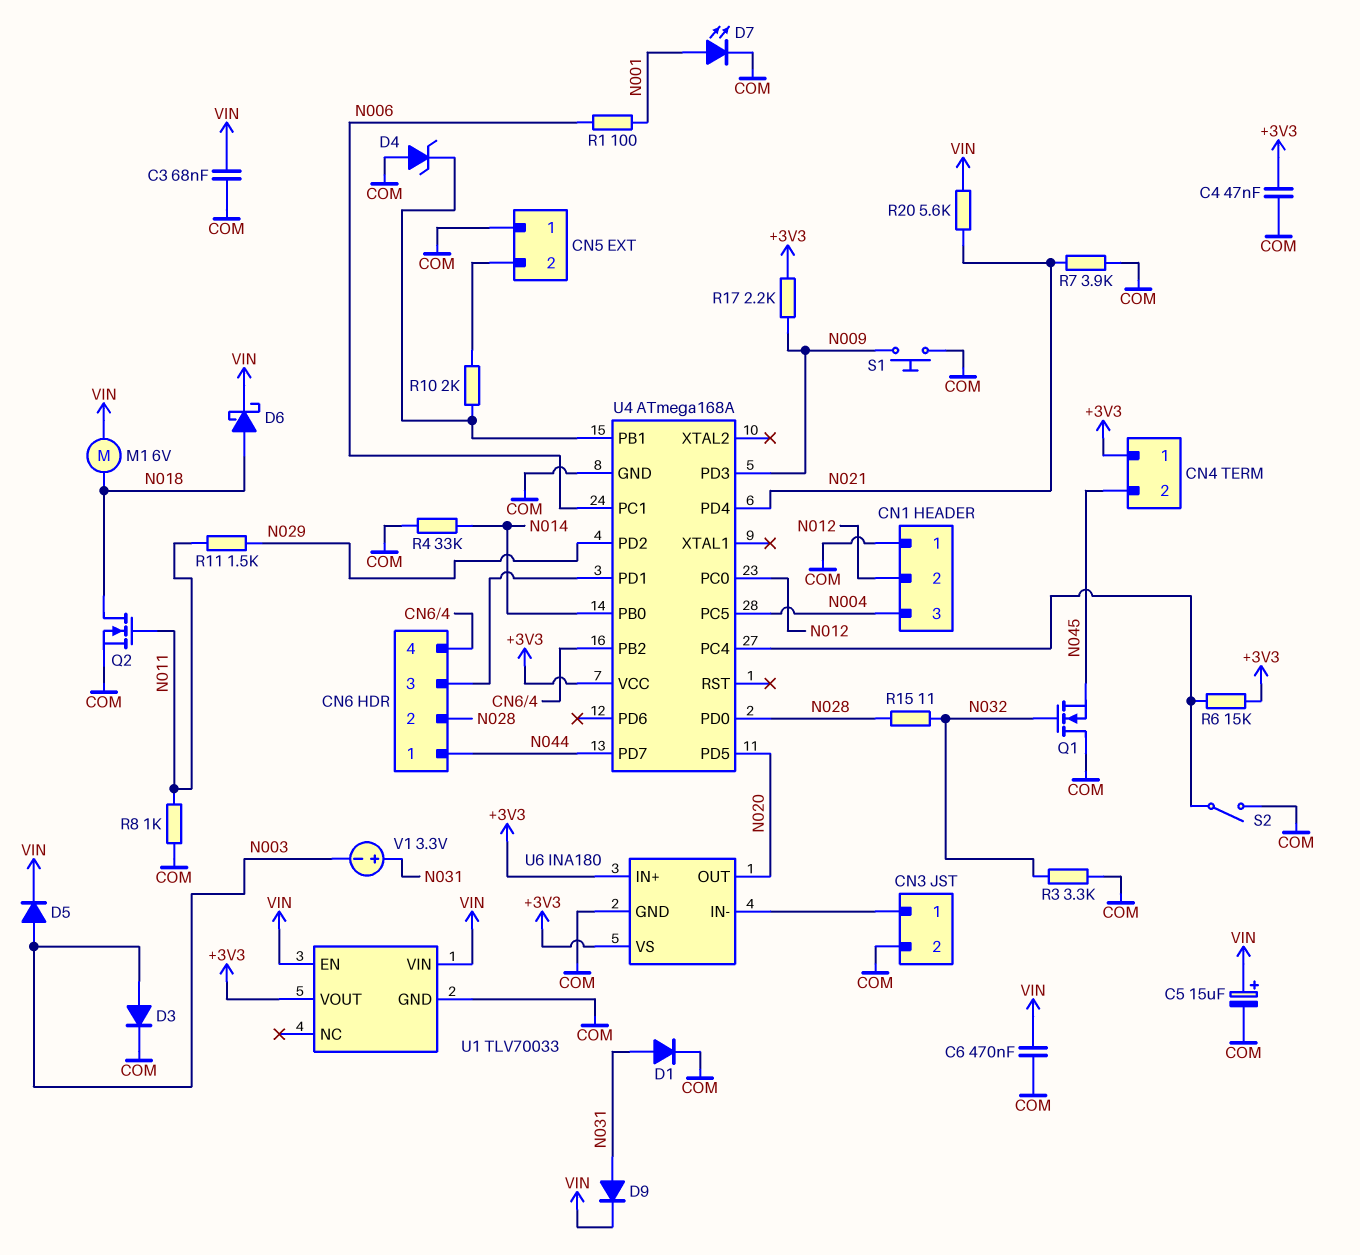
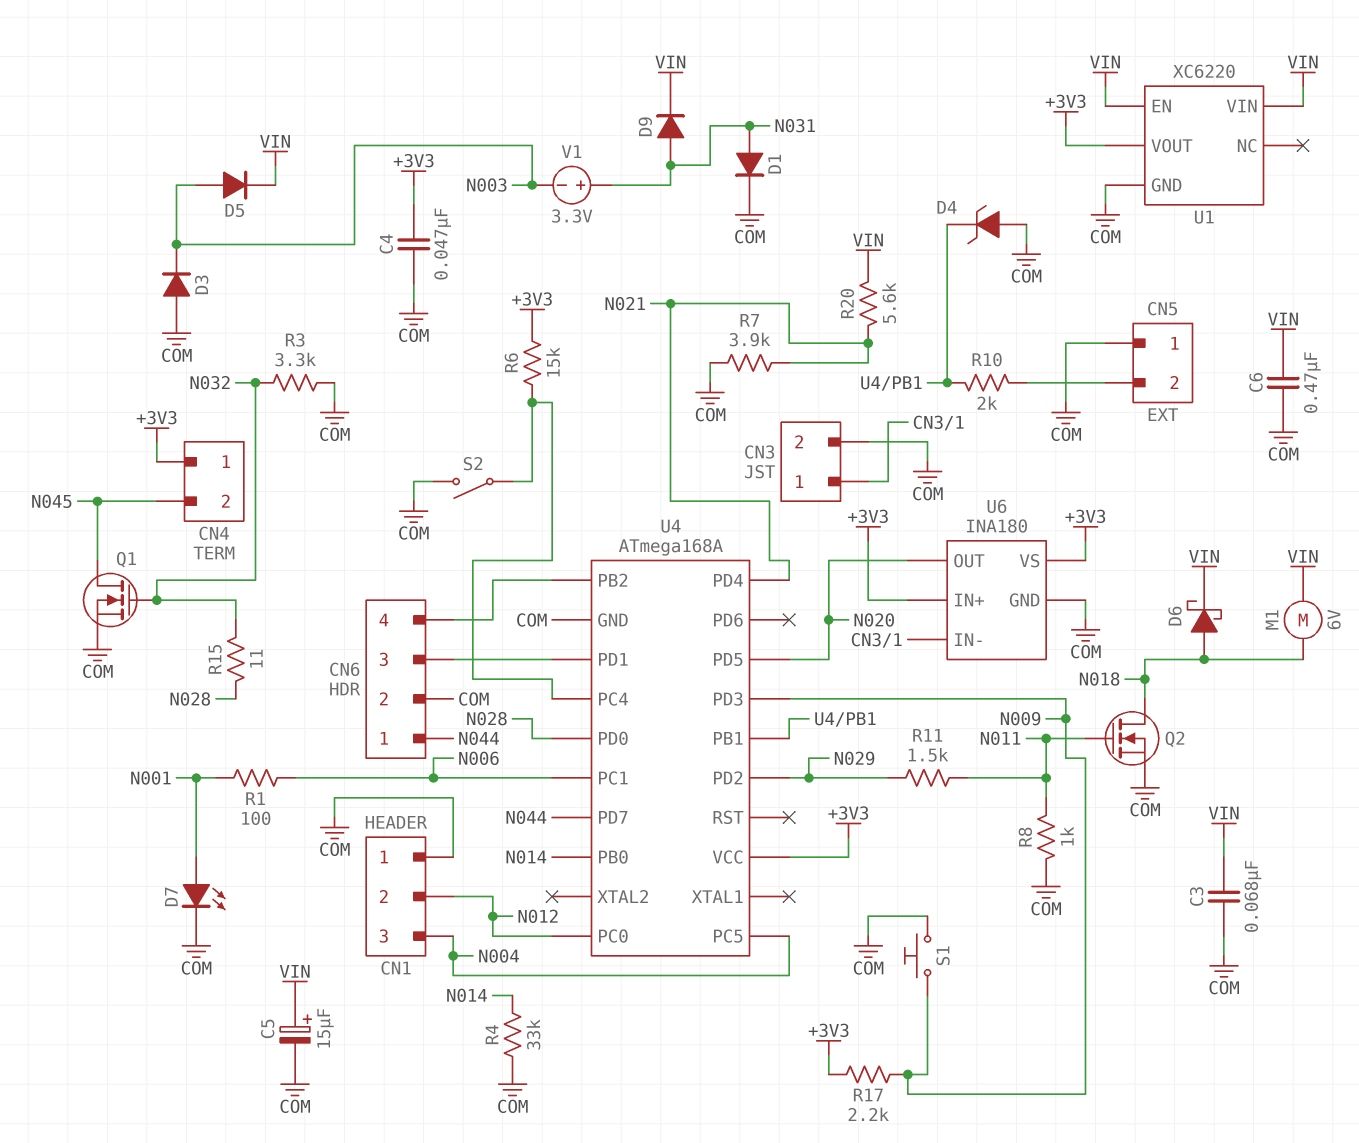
CN6 pin 2: N028 -> COM
D3: diode (A N003, K COM) -> diode (A COM, K N003)
Q1: NMOS (G N032, D COM, S N045) -> NMOS (G N032, D N045, S COM)
U1: TLV70033 -> XC6220

